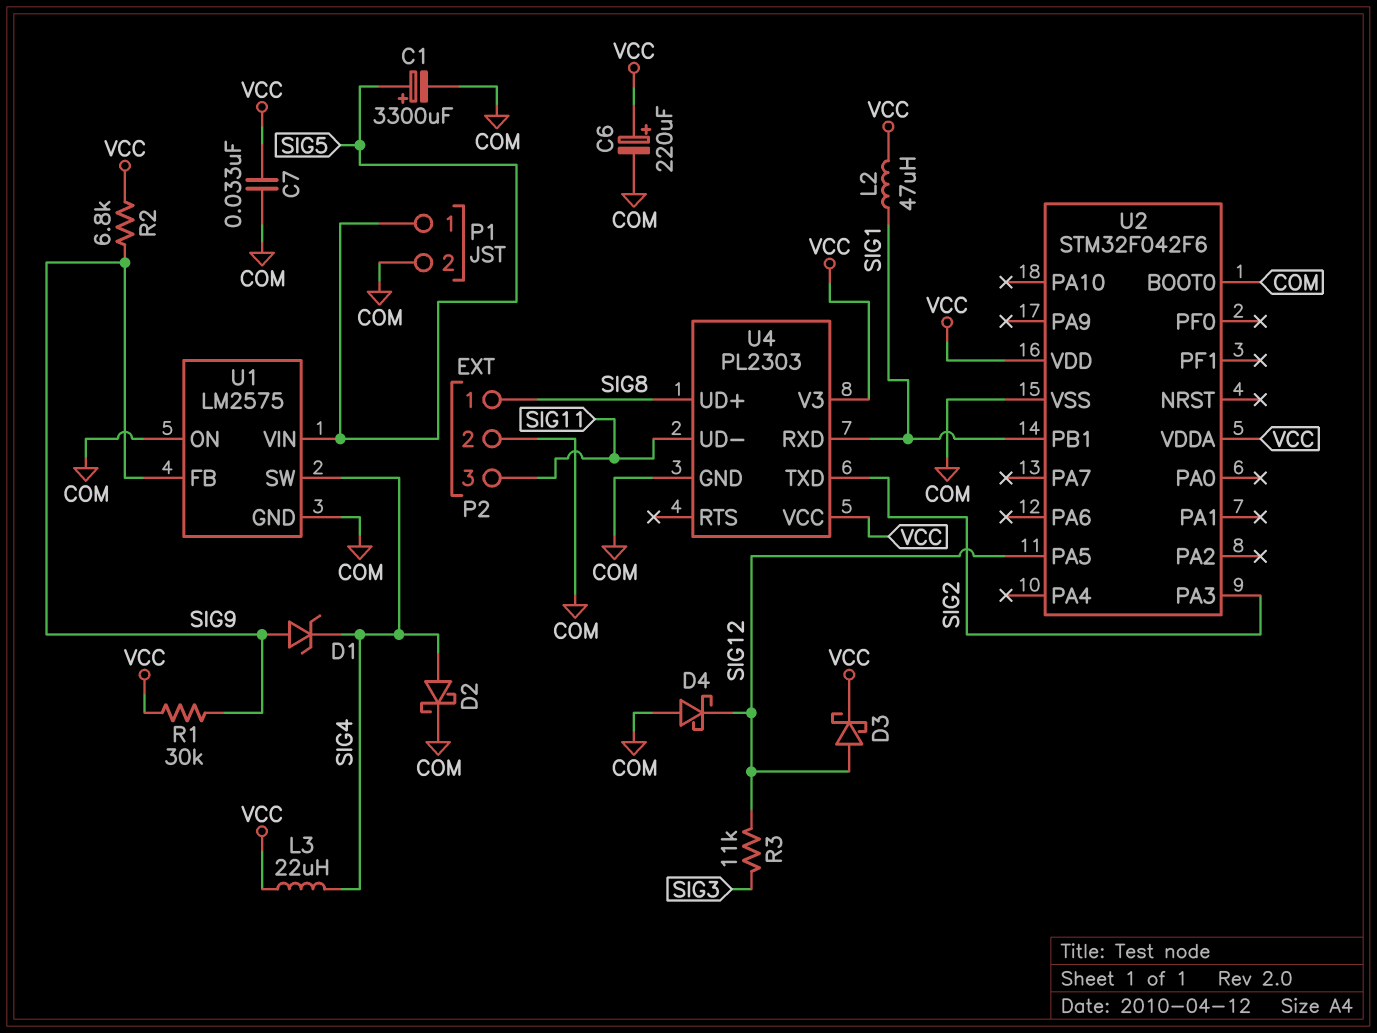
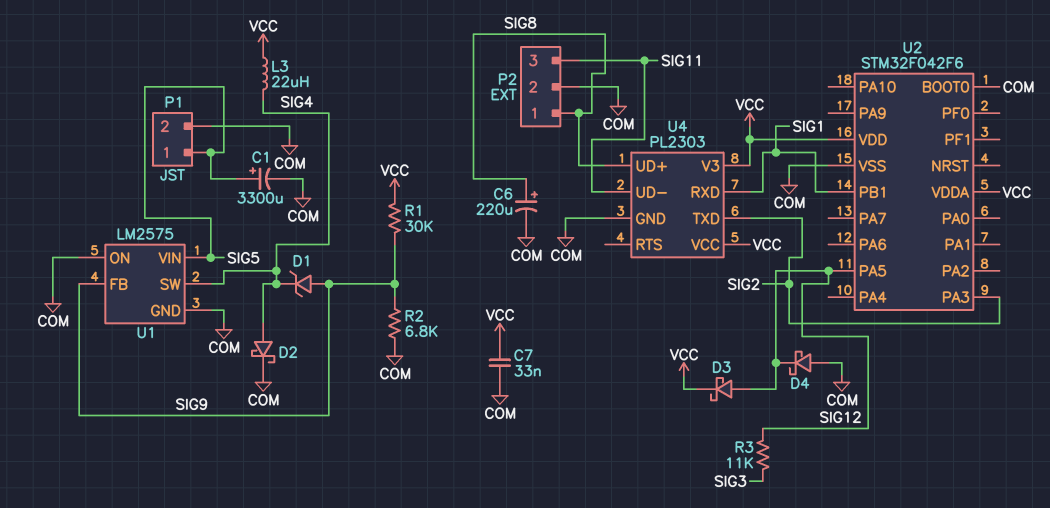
C6: 220uF (plus VCC, minus COM) -> 220uF (plus SIG8, minus COM)
L2: 47uH (SIG1, VCC) -> none
R2: 6.8k (SIG9, VCC) -> 6.8k (COM, SIG9)

